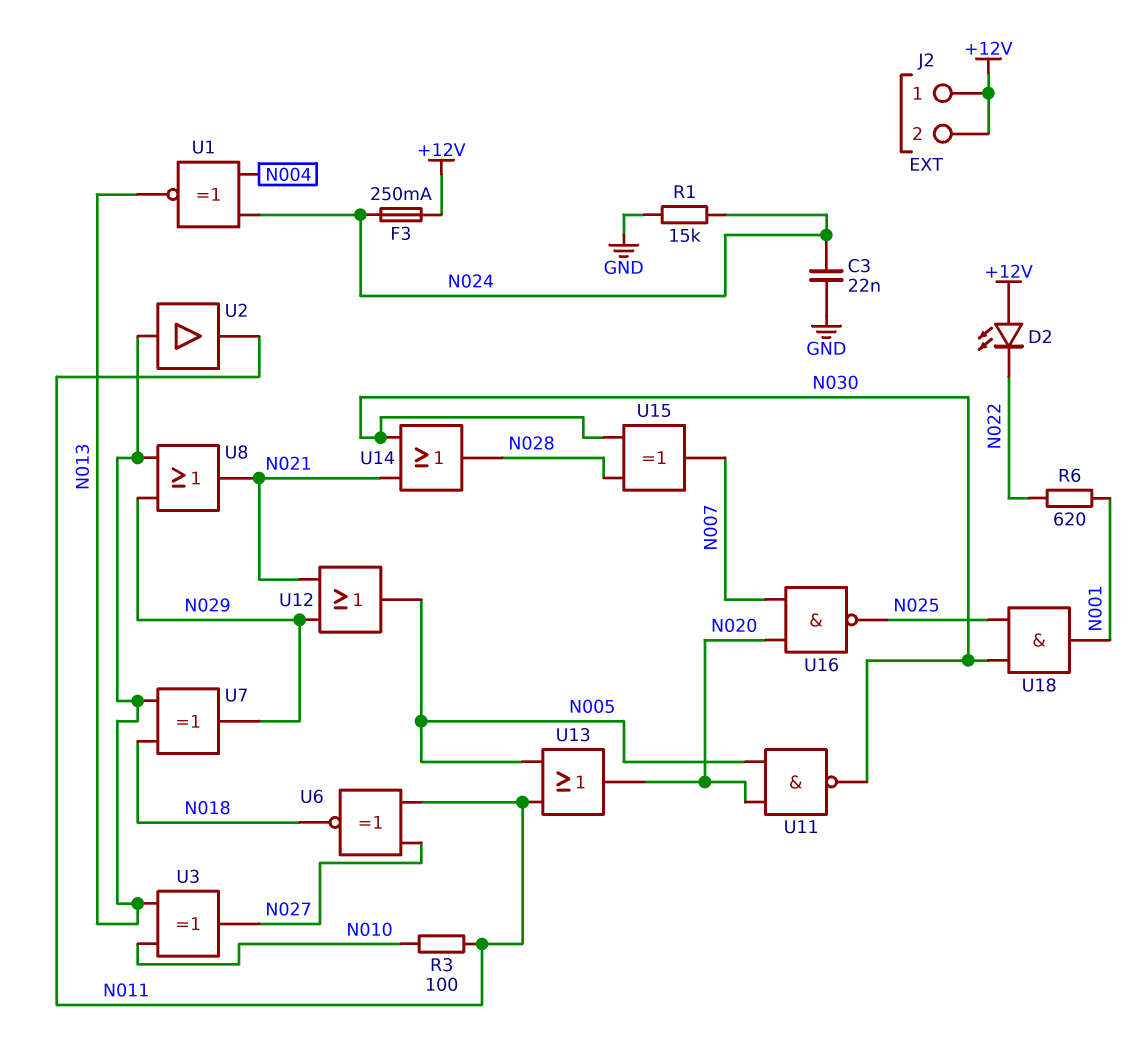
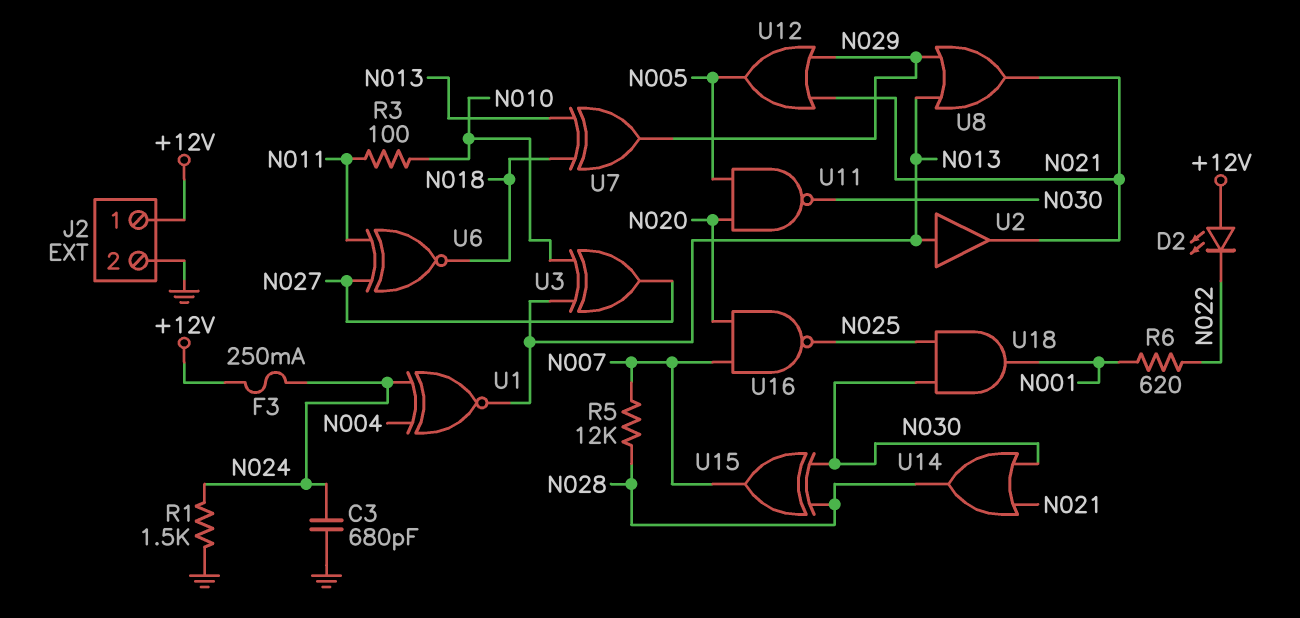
C3: 22nF (GND, N024) -> 680pF (GND, N024)
J2 pin 2: +12V -> GND
R1: 15k (GND, N024) -> 1.5k (GND, N024)
R5: none -> 12k (N007, N028)
U2: buffer (in N013, out N011) -> buffer (in N013, out N021)
U13: OR (in N005, in N011, out N020) -> none

